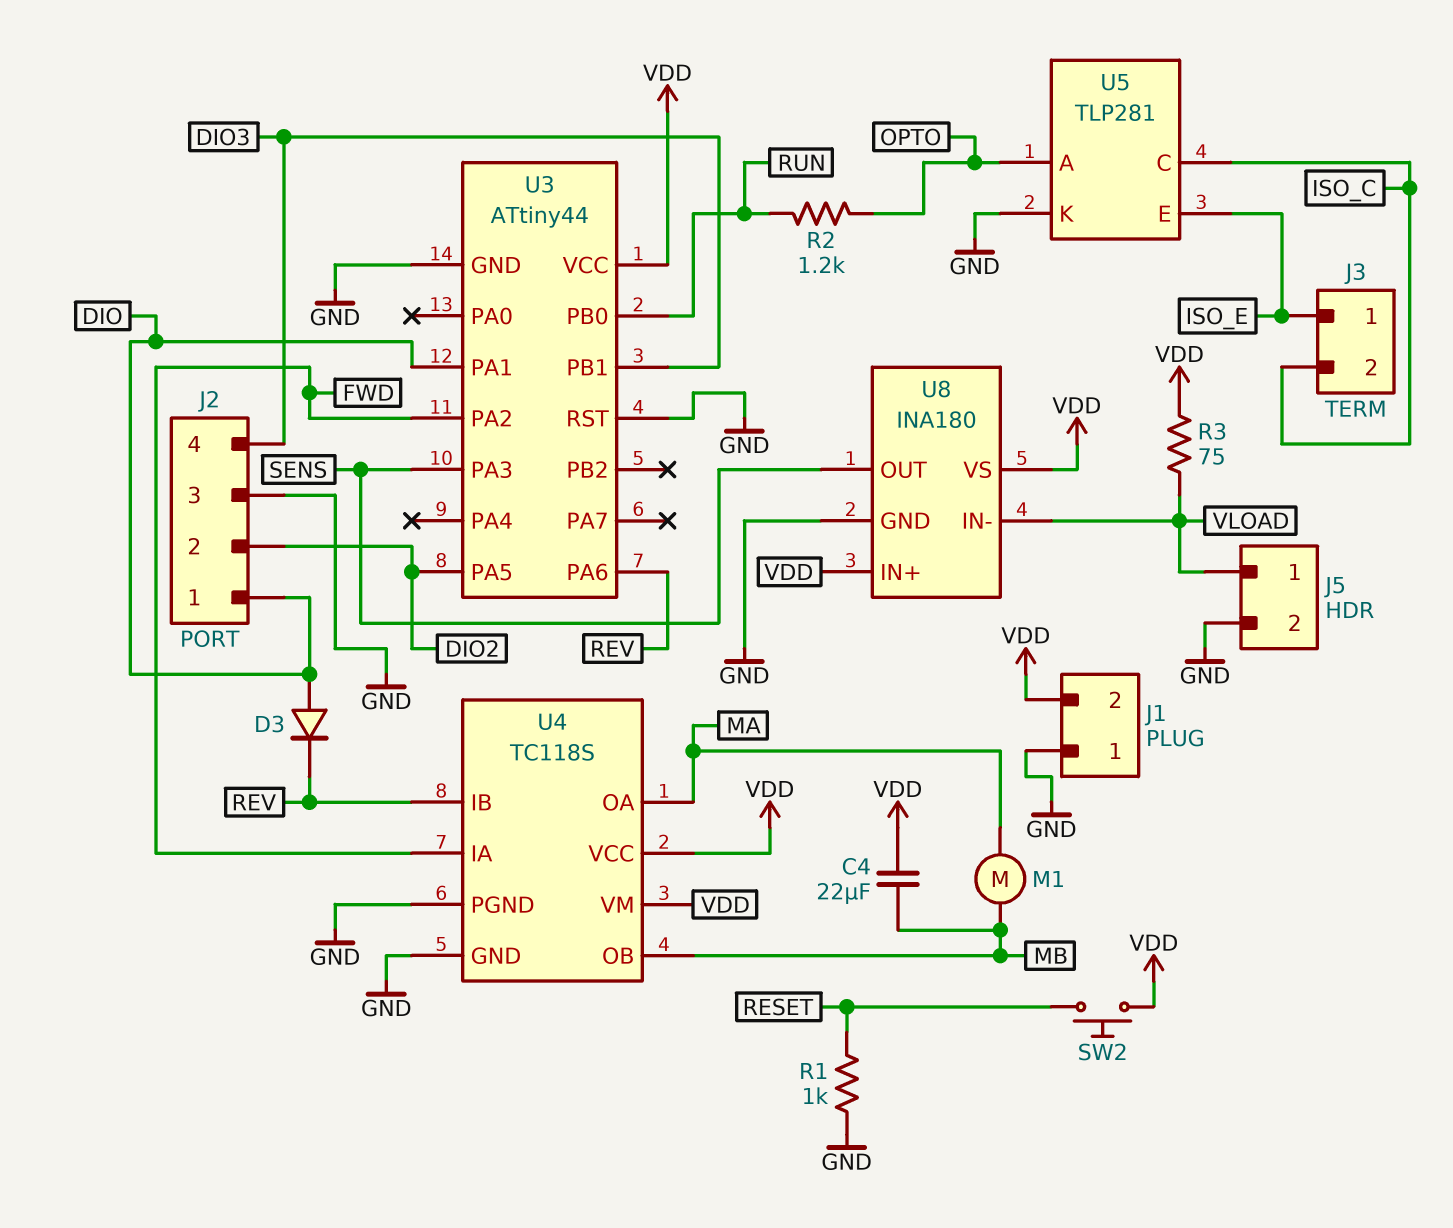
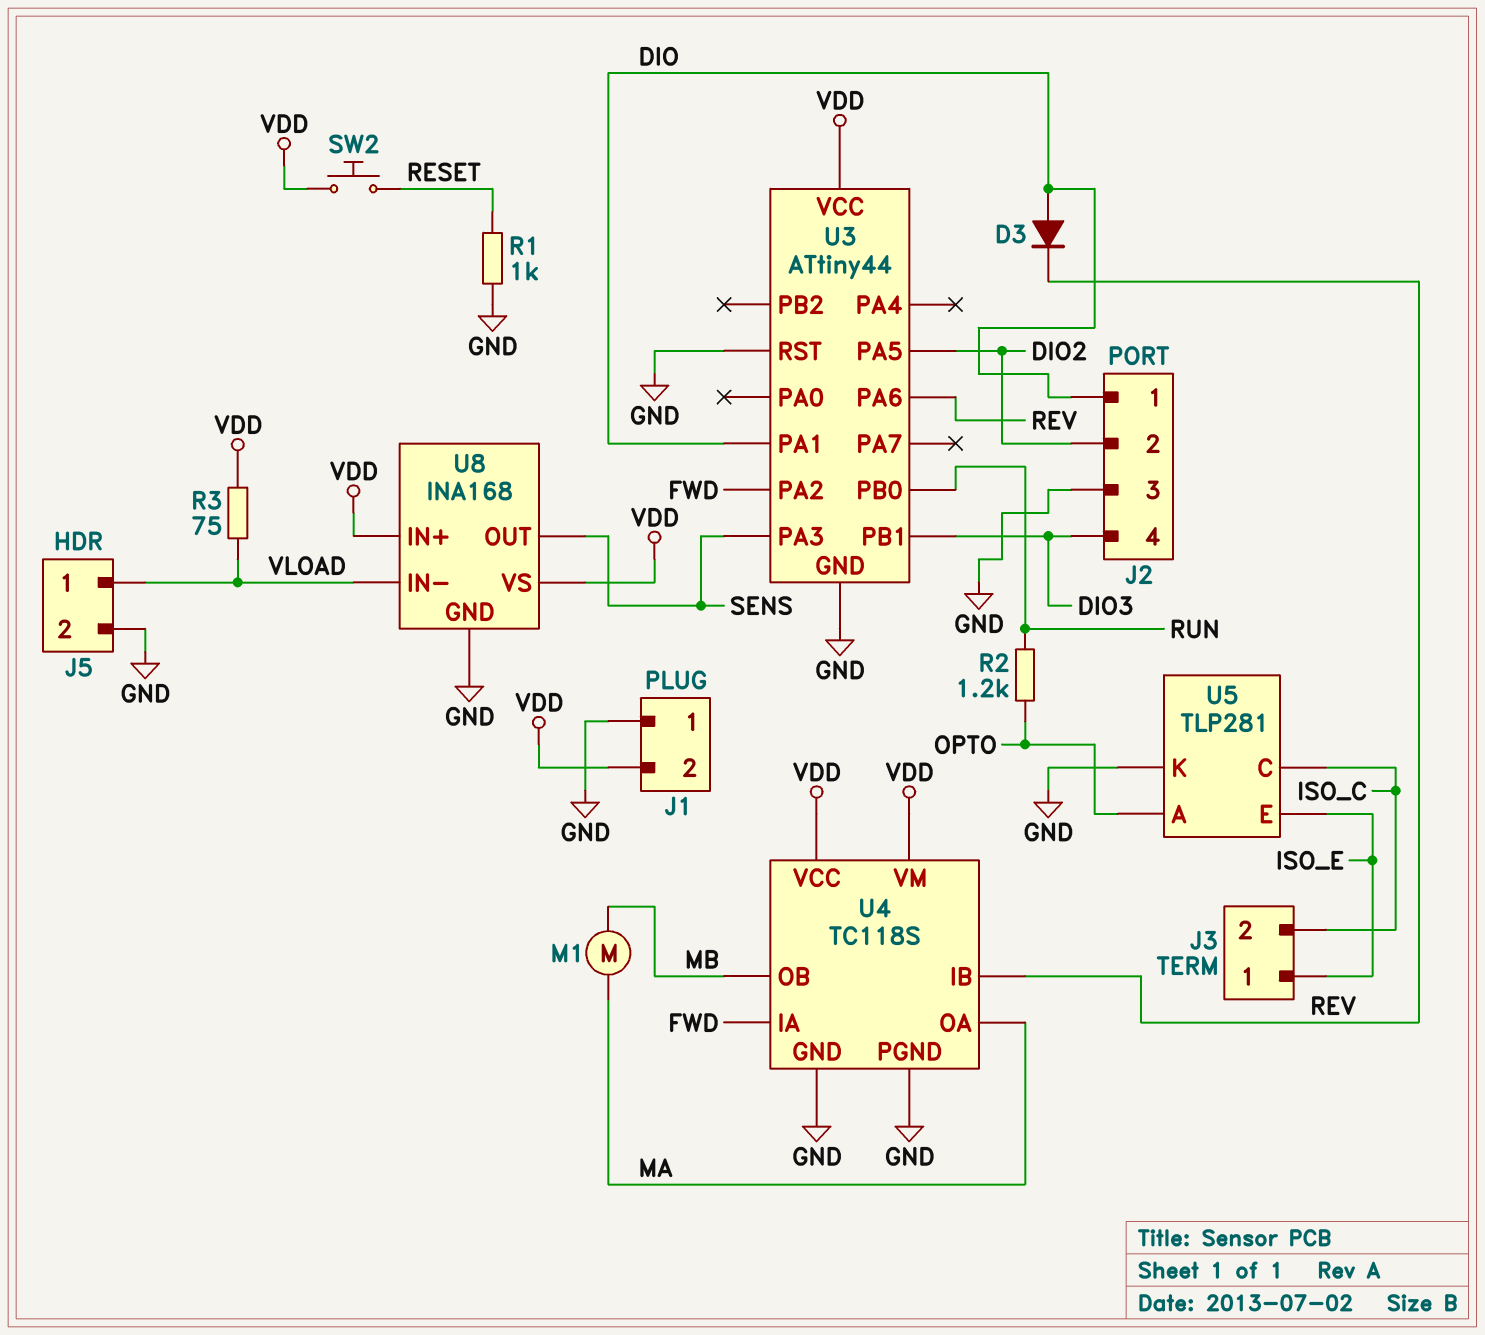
C4: 22uF (MB, VDD) -> none
U8: INA180 -> INA168

